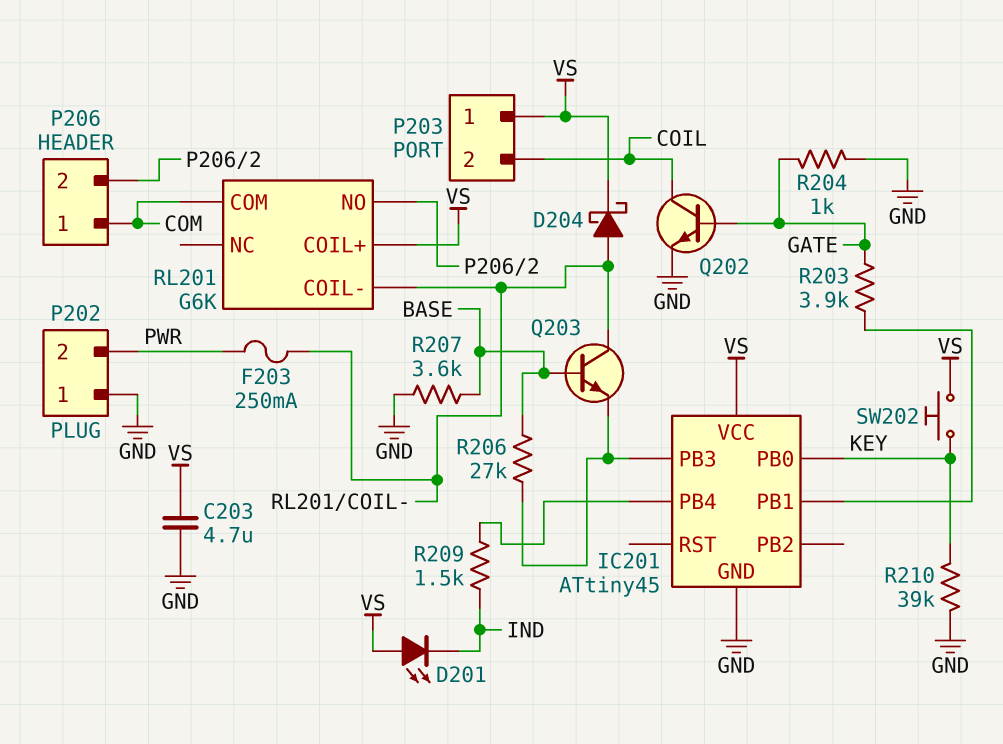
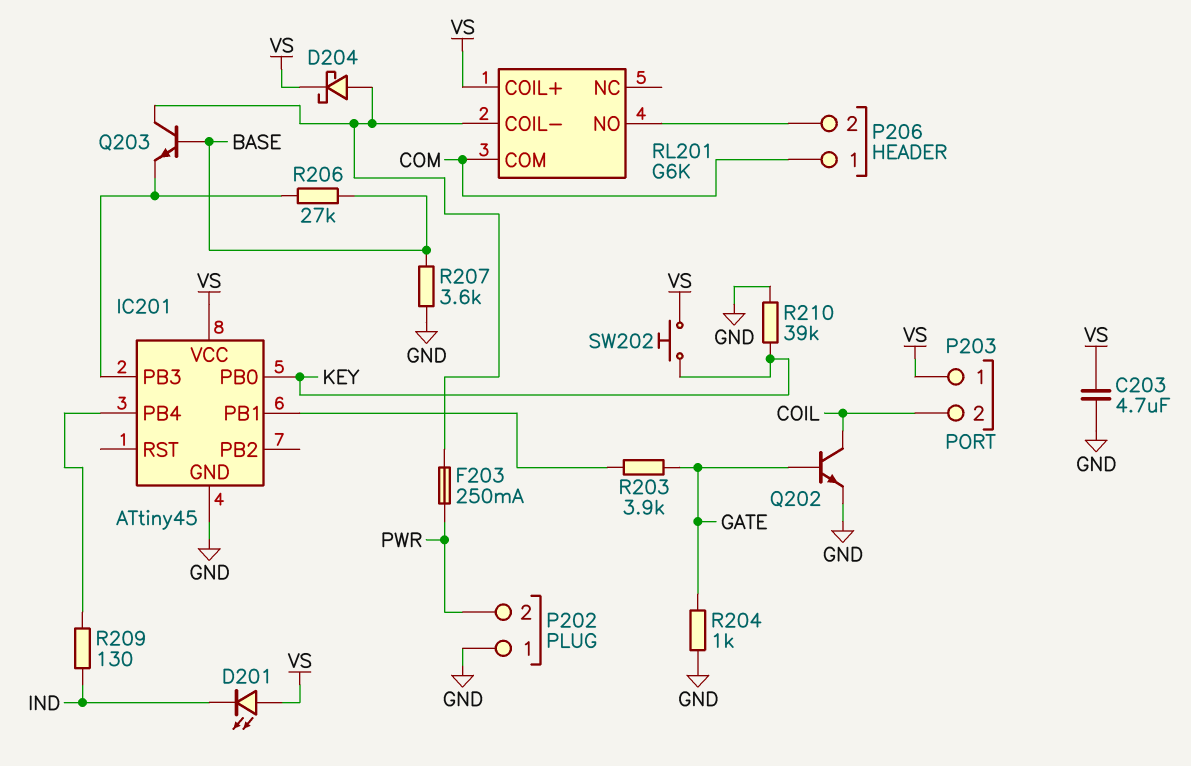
R209: 1.5k (IC201/PB4, IND) -> 130 (IC201/PB4, IND)

